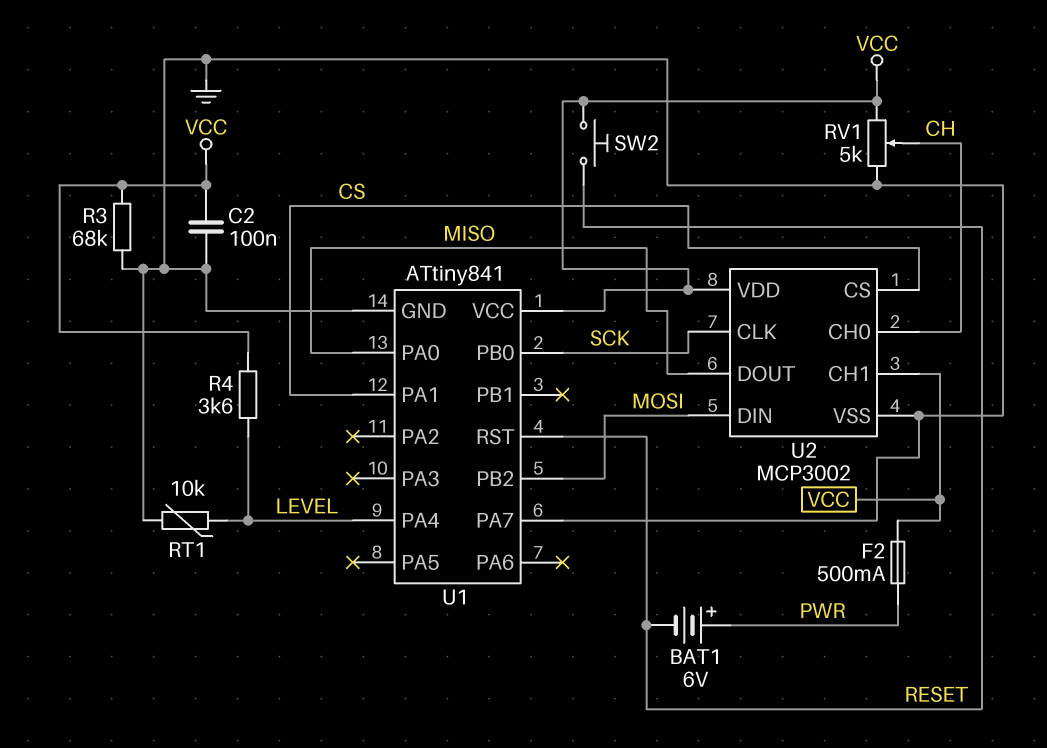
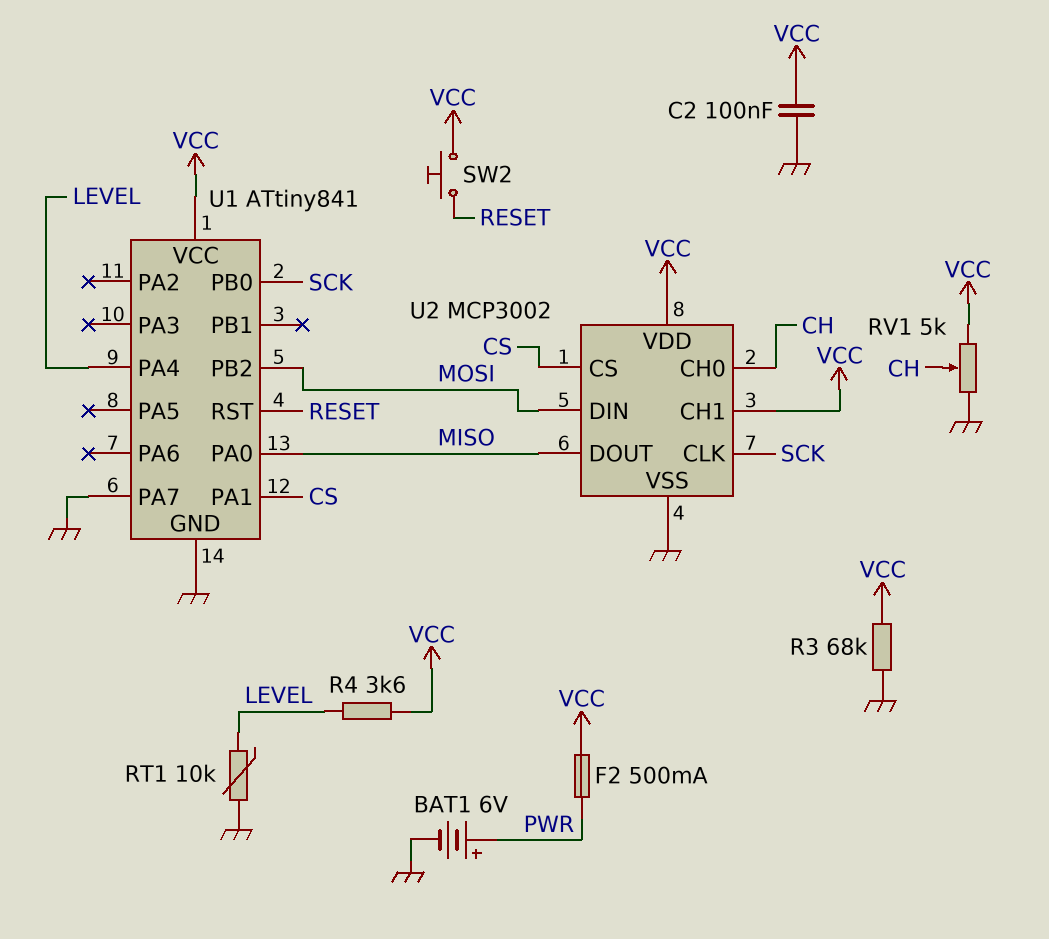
BAT1: 6V (plus PWR, minus RESET) -> 6V (plus PWR, minus GND)

